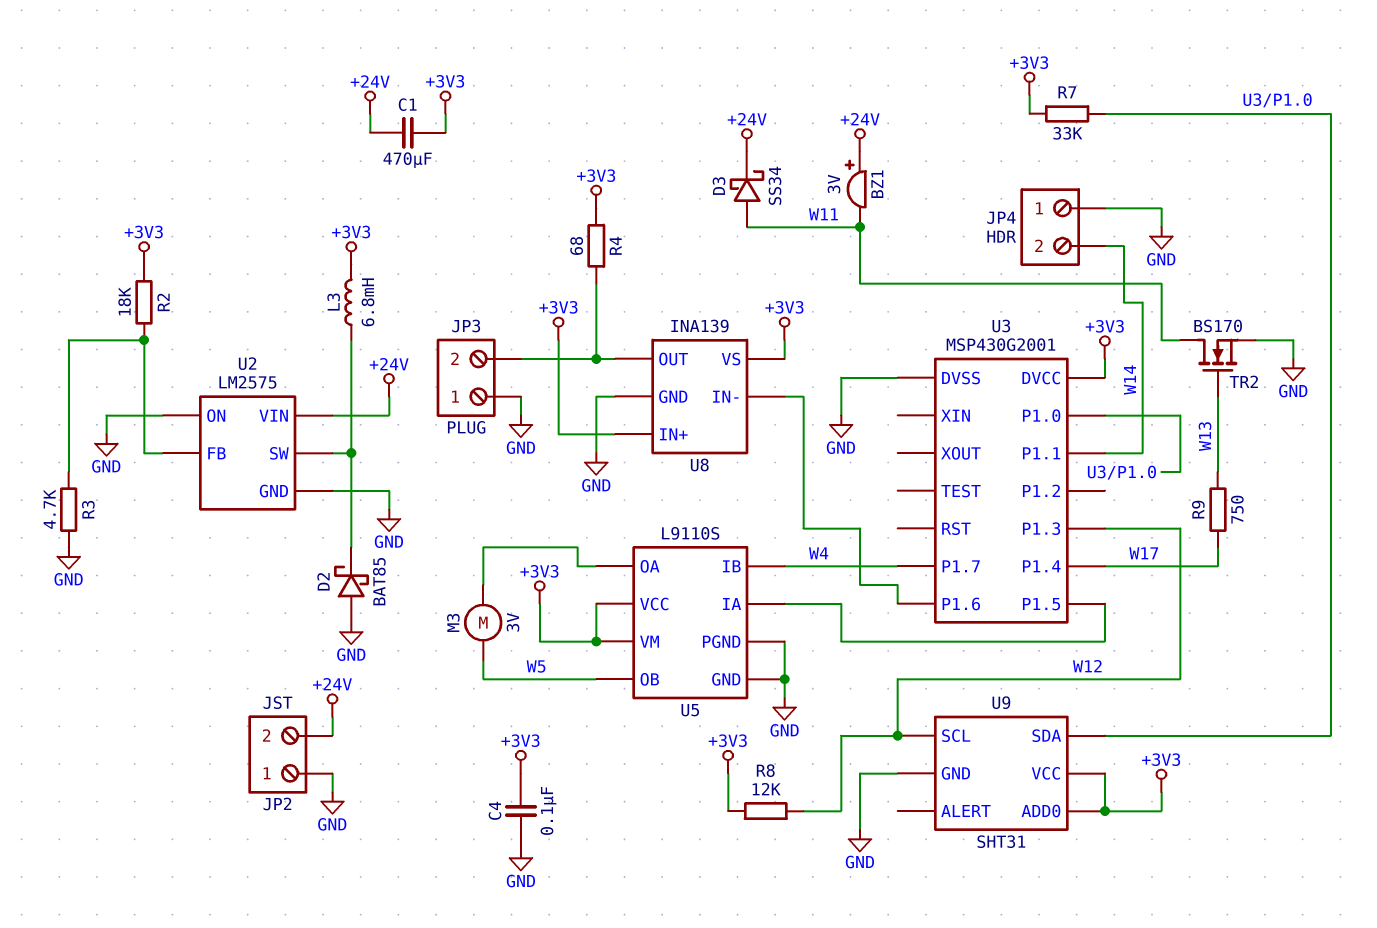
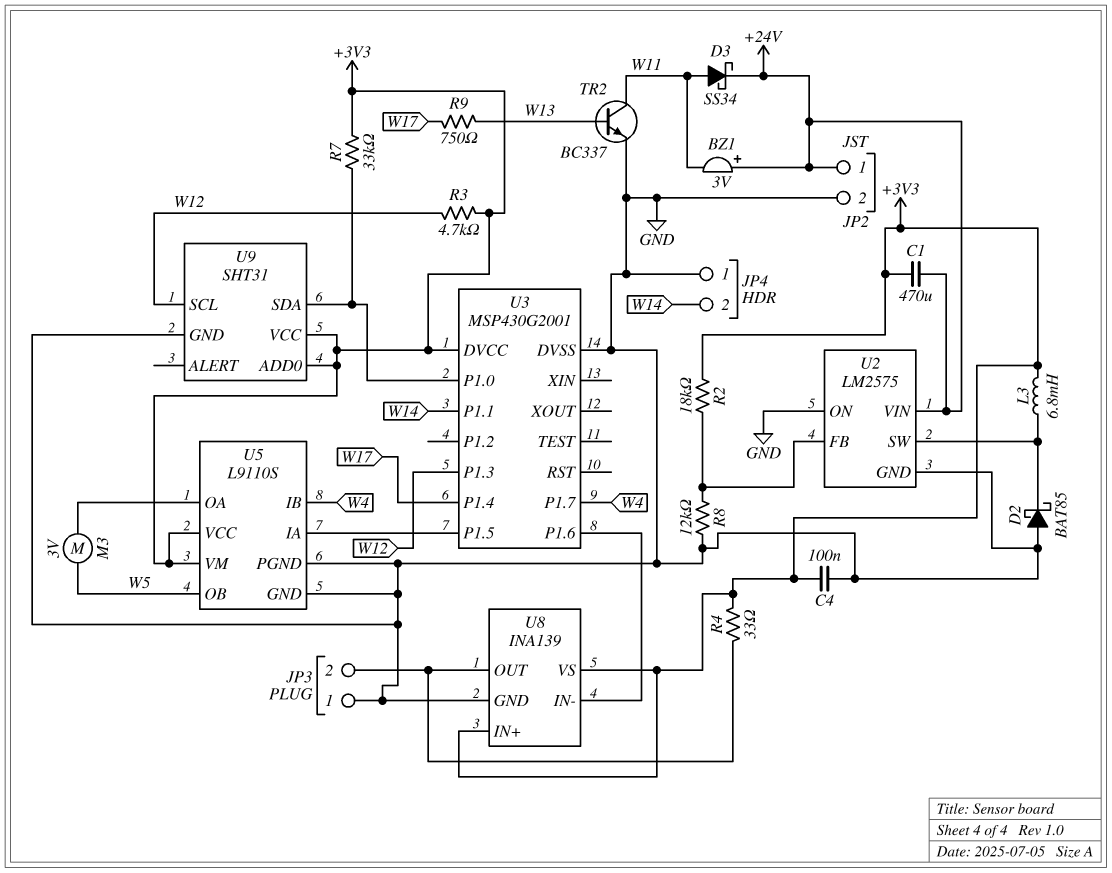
JP2 pin 1: GND -> +24V
JP2 pin 2: +24V -> GND
R3: 4.7k (GND, U2/FB) -> 4.7k (+3V3, W12)
R4: 68 (+3V3, JP3/2) -> 33 (+3V3, JP3/2)
R8: 12k (+3V3, W12) -> 12k (GND, U2/FB)
TR2: NMOS BS170 (G W13, D W11, S GND) -> NPN BC337 (B W13, C W11, E GND)

